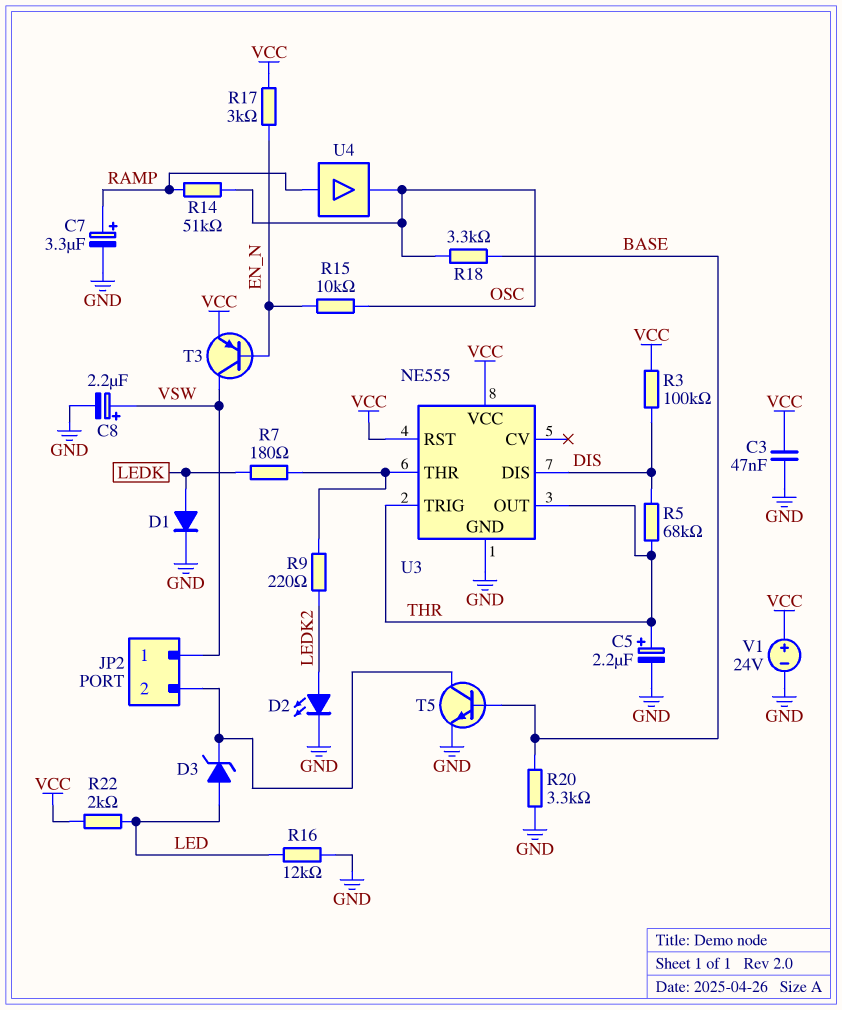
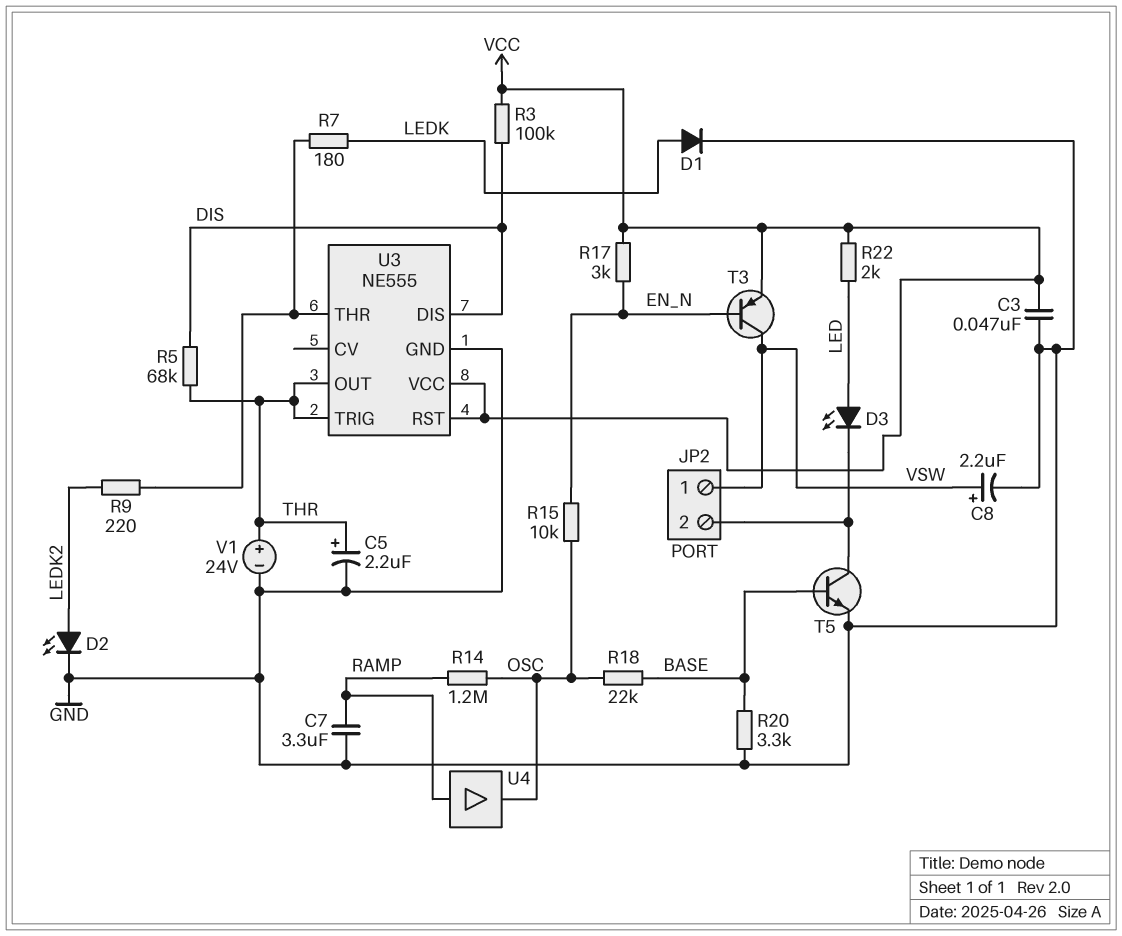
C7: 3.3uF (plus RAMP, minus GND) -> 3.3uF (GND, RAMP)
D3: zener (A LED, K JP2/2) -> LED (A LED, K JP2/2)
R14: 51k (OSC, RAMP) -> 1.2M (OSC, RAMP)
R16: 12k (GND, LED) -> none
R18: 3.3k (BASE, OSC) -> 22k (BASE, OSC)
V1: 24V (plus VCC, minus GND) -> 24V (plus THR, minus GND)

